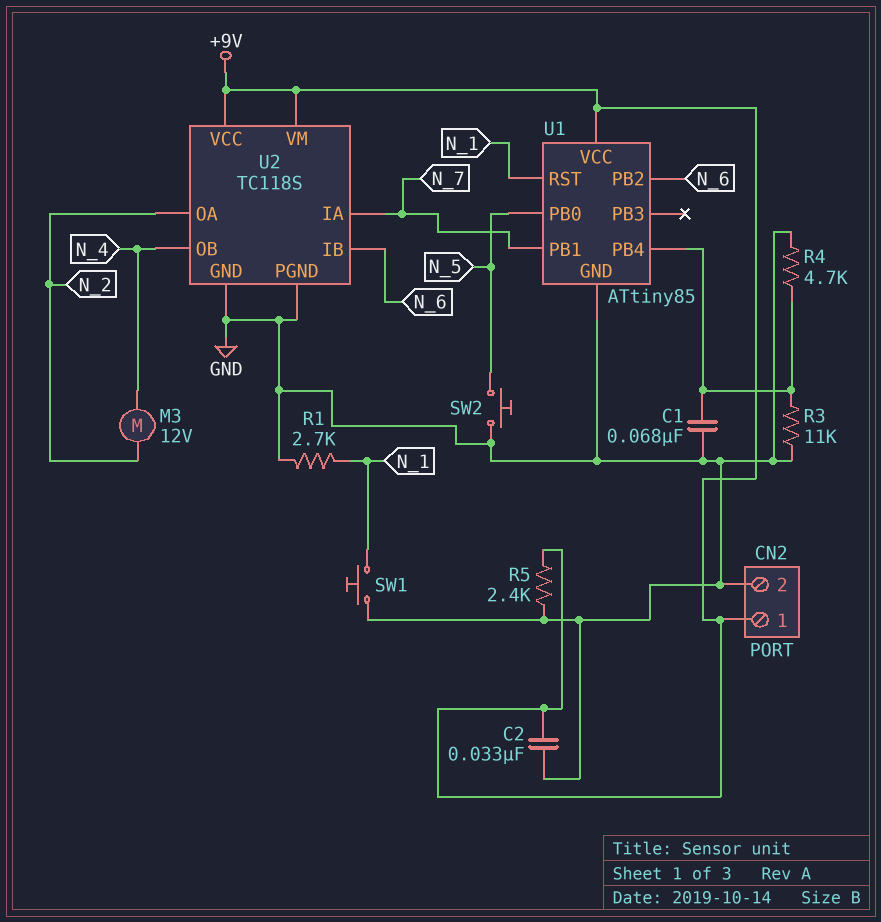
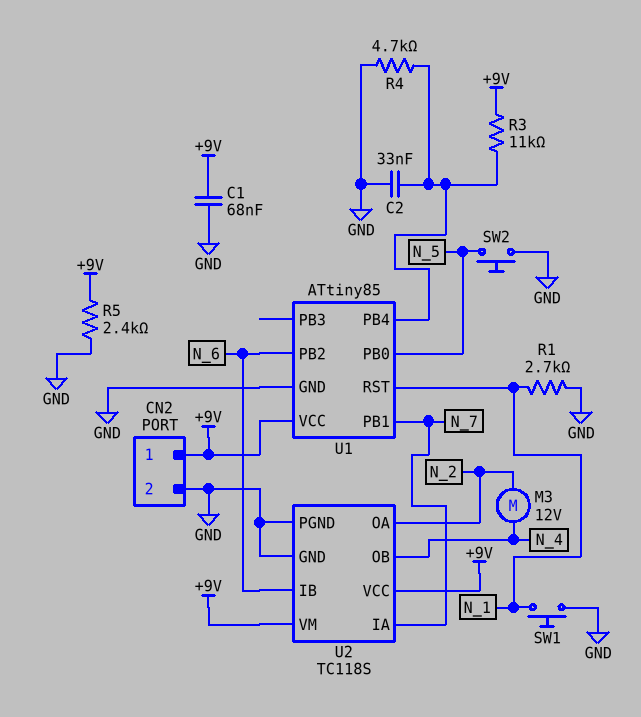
C1: 68nF (GND, U1/PB4) -> 68nF (+9V, GND)
C2: 33nF (+9V, GND) -> 33nF (GND, U1/PB4)
R3: 11k (GND, U1/PB4) -> 11k (+9V, U1/PB4)

